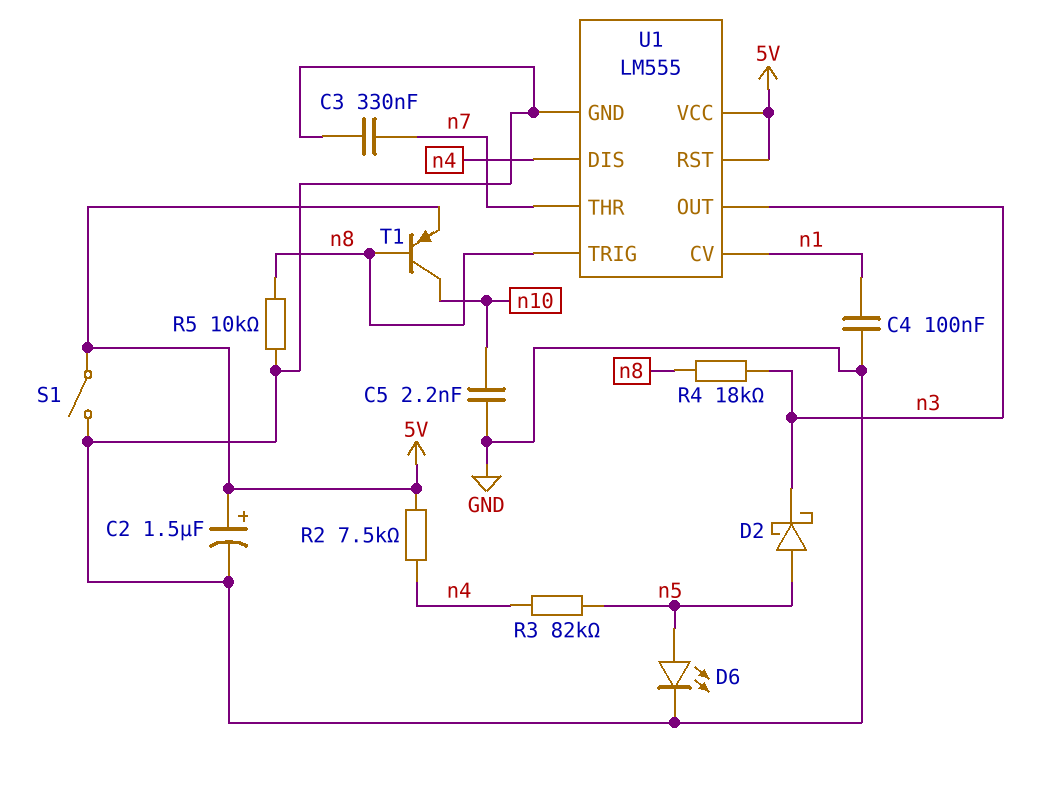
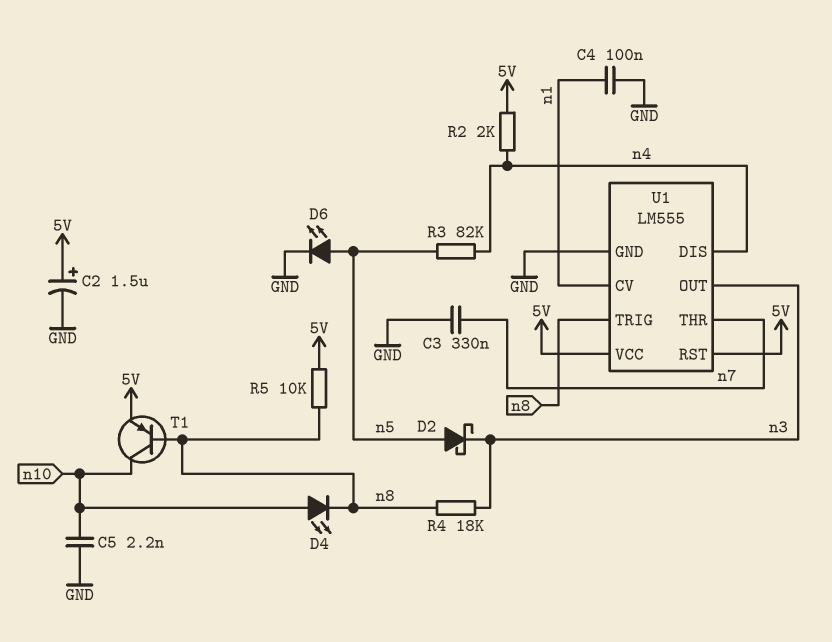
D4: none -> LED (A n10, K n8)
R2: 7.5k (5V, n4) -> 2k (5V, n4)
R5: 10k (GND, n8) -> 10k (5V, n8)
S1: switch (5V, GND) -> none

